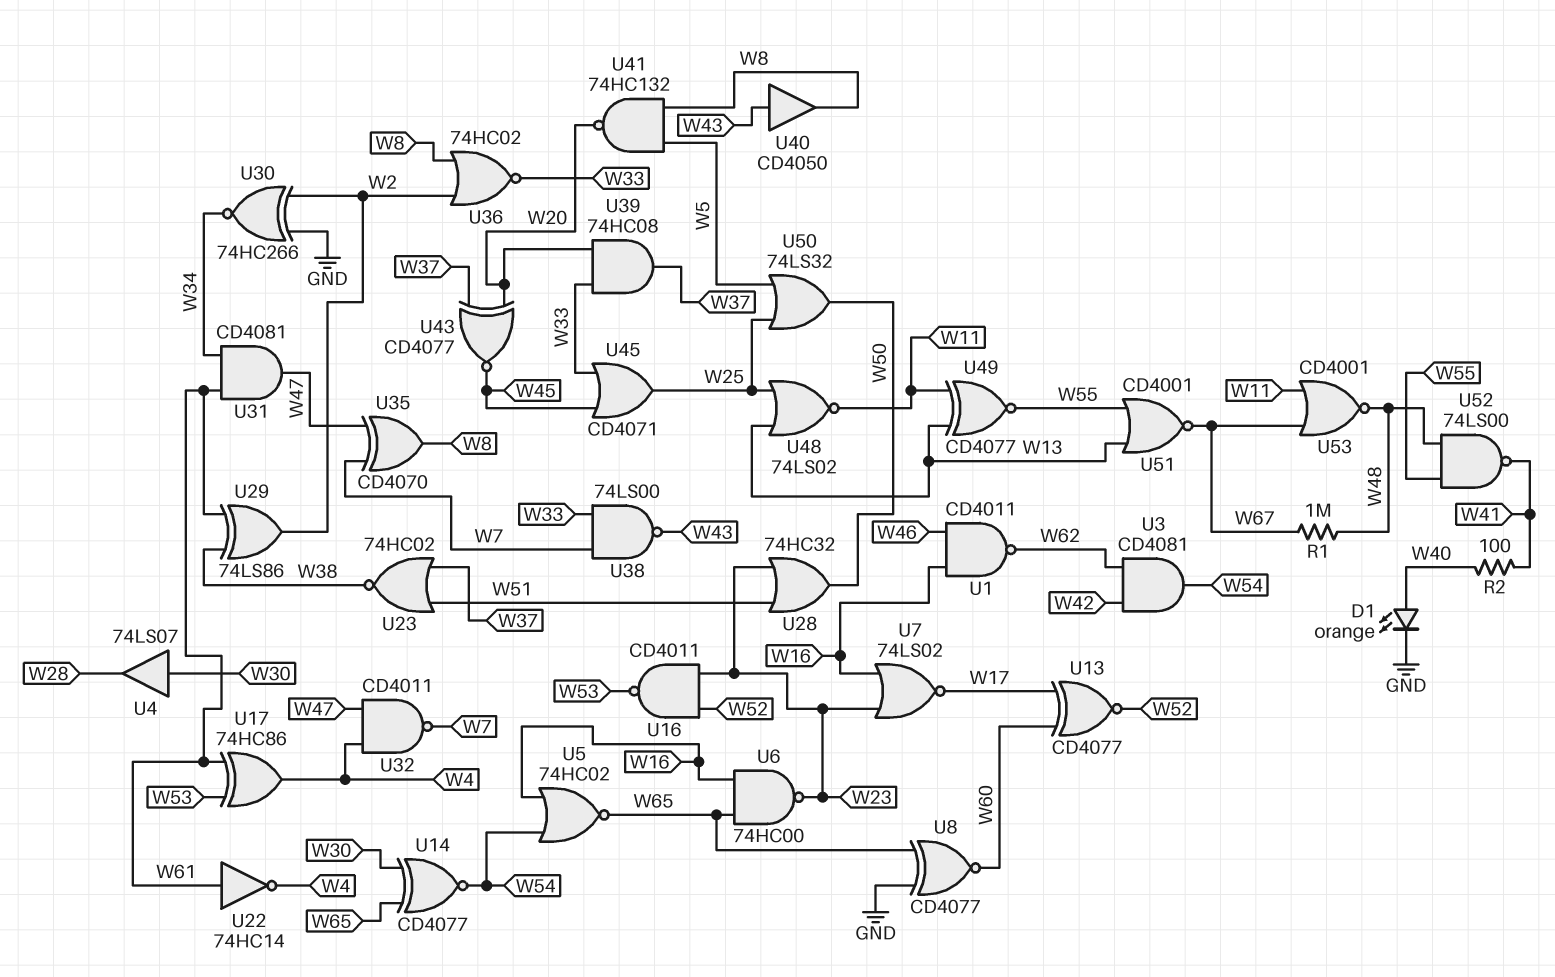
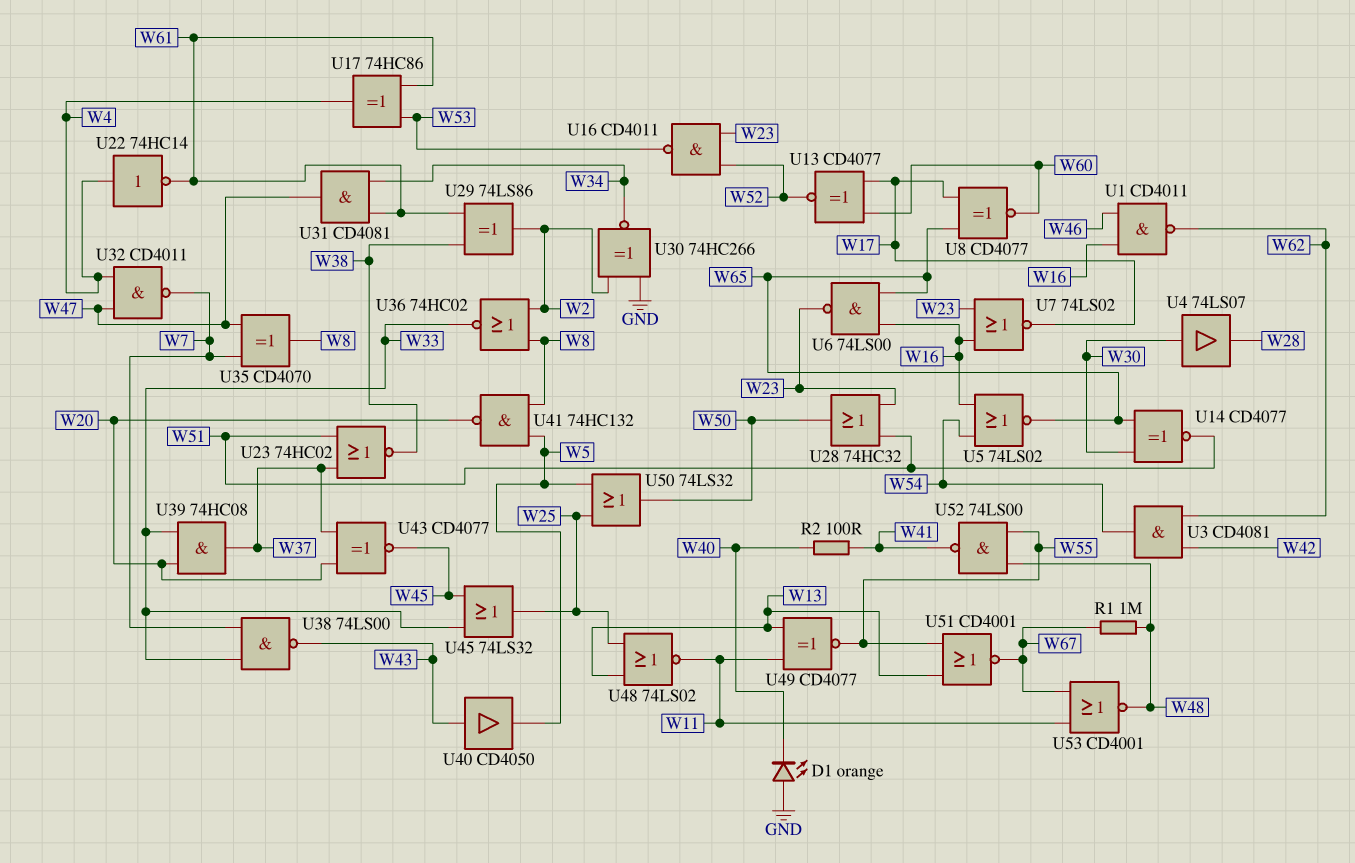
D1: LED orange (A W40, K GND) -> LED orange (A GND, K W40)
U5: NOR 74HC02 (in W16, in W54, out W65) -> NOR 74LS02 (in W16, in W54, out W65)
U6: NAND 74HC00 (in W16, in W65, out W23) -> NAND 74LS00 (in W16, in W65, out W23)
U8: XNOR CD4077 (in GND, in W65, out W60) -> XNOR CD4077 (in W17, in W65, out W60)
U14: XNOR CD4077 (in W30, in W65, out W54) -> XNOR CD4077 (in W30, in W65, out W51)
U22: NOT 74HC14 (in W61, out W4) -> NOT 74HC14 (in W4, out W61)
U40: buffer CD4050 (in W43, out W8) -> buffer CD4050 (in W43, out W5)
U45: OR CD4071 (in W33, in W45, out W25) -> OR 74LS32 (in W33, in W45, out W25)

